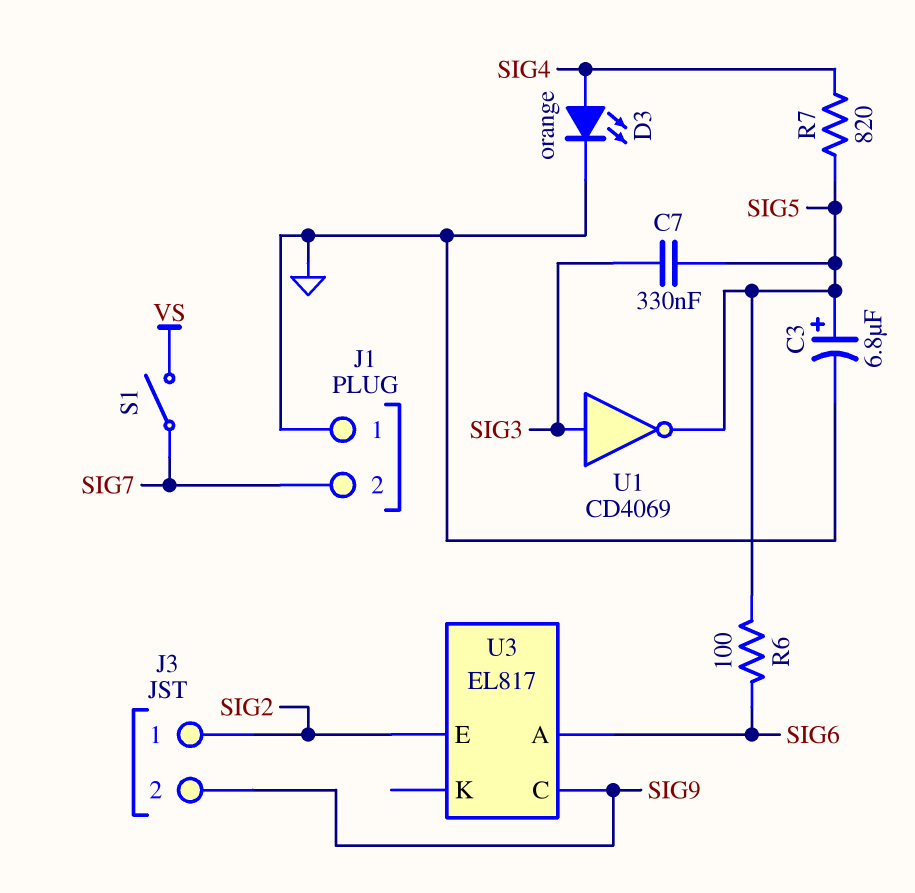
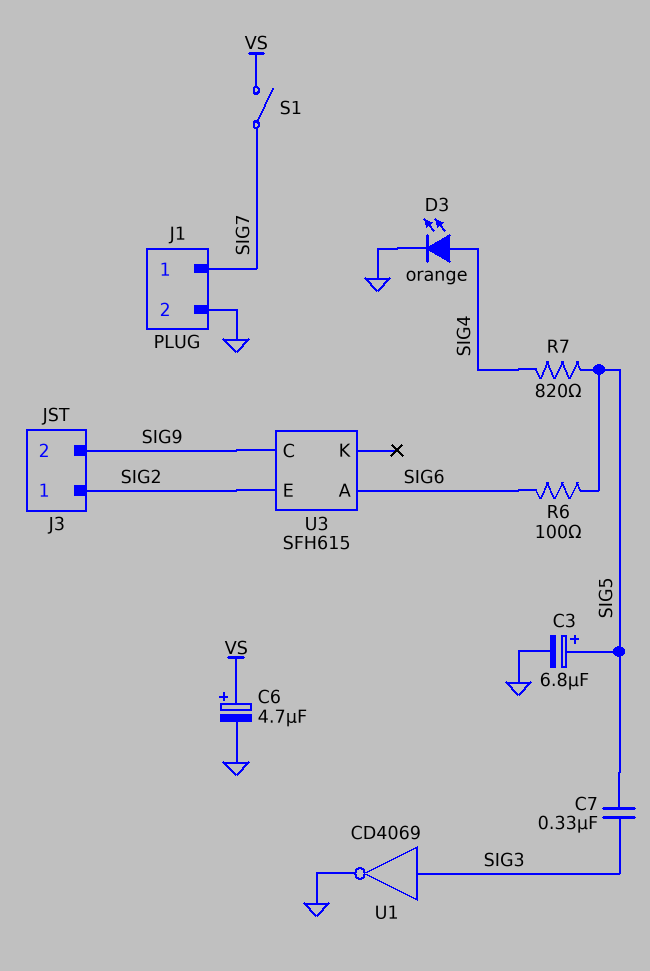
C6: none -> 4.7uF (plus VS, minus GND)
J1 pin 1: GND -> SIG7
J1 pin 2: SIG7 -> GND
U1: NOT CD4069 (in SIG3, out SIG5) -> NOT CD4069 (in SIG3, out GND)
U3: EL817 -> SFH615

